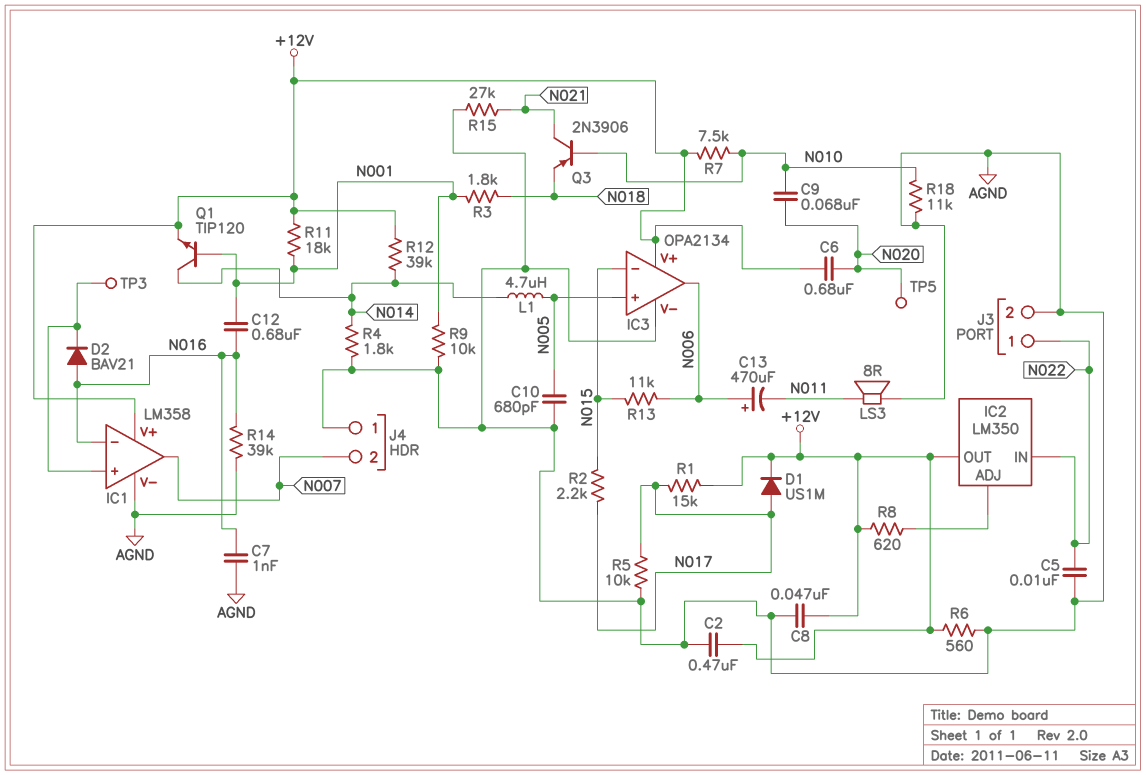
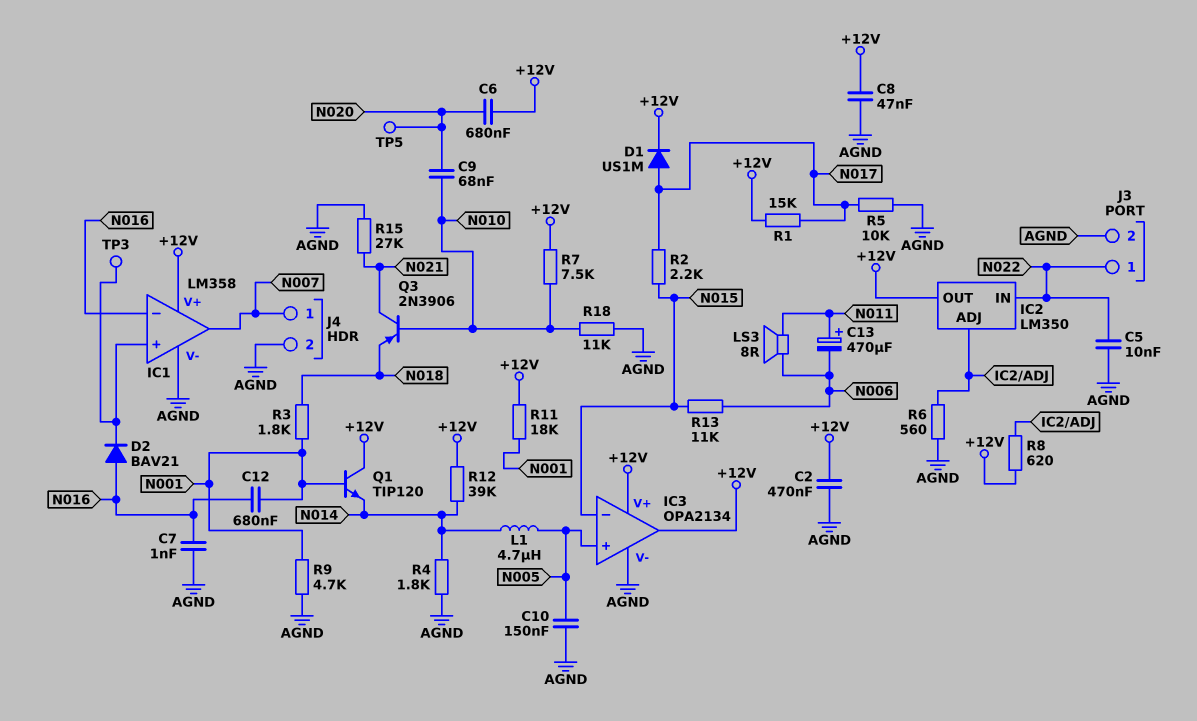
C10: 680pF (AGND, N005) -> 150nF (AGND, N005)
C13: 470uF (plus N006, minus N011) -> 470uF (plus N011, minus N006)
IC3 pin out: N006 -> +12V
J4 pin 1: AGND -> N007
J4 pin 2: N007 -> AGND
LS3: speaker 8R (AGND, N011) -> speaker 8R (N006, N011)
Q1: NPN TIP120 (B N001, C N014, E +12V) -> NPN TIP120 (B N001, C +12V, E N014)
R6: 560 (+12V, AGND) -> 560 (AGND, IC2/ADJ)
R9: 10k (AGND, N001) -> 4.7k (AGND, N001)
R14: 39k (AGND, N016) -> none

